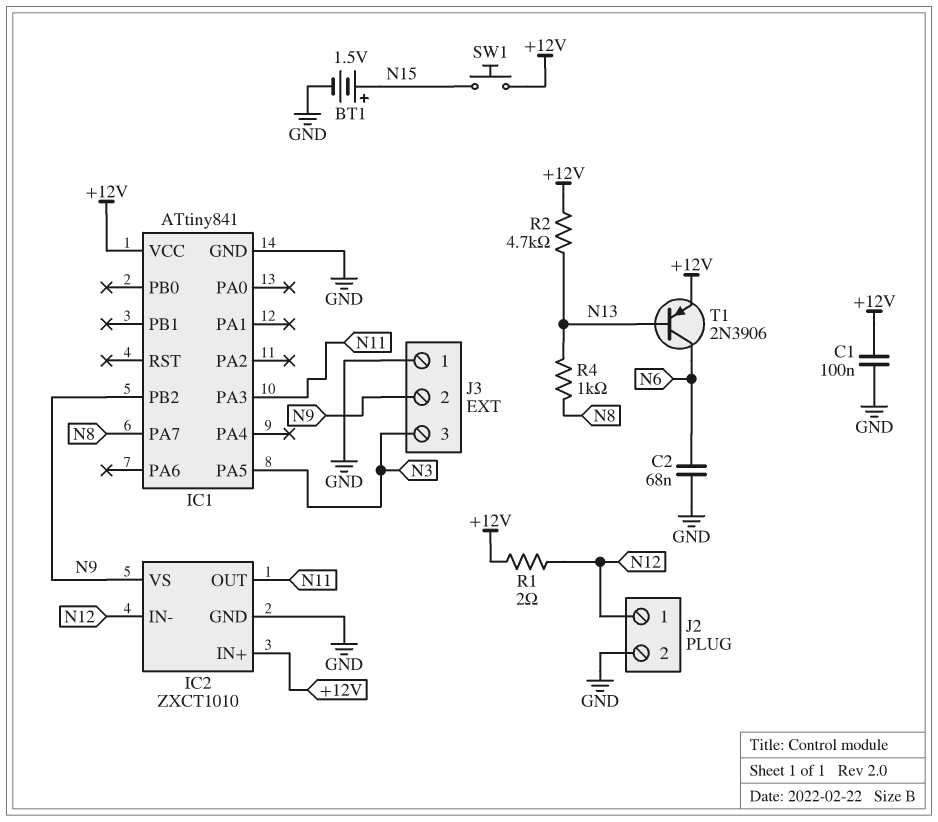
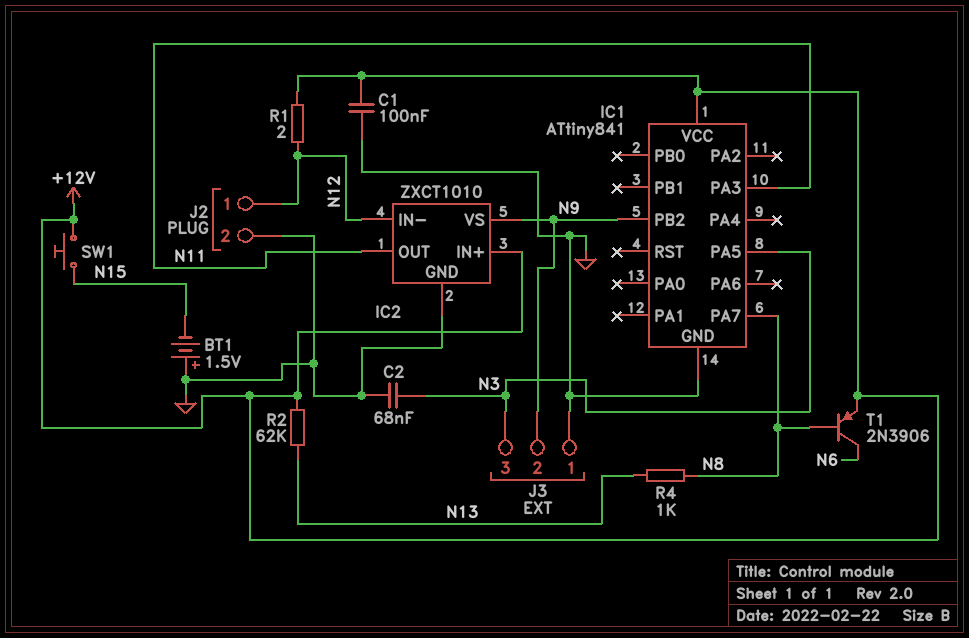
BT1: 1.5V (plus N15, minus GND) -> 1.5V (plus GND, minus N15)
C2: 68nF (GND, N6) -> 68nF (GND, N3)
R2: 4.7k (+12V, N13) -> 62k (+12V, N13)
T1: PNP 2N3906 (B N13, C N6, E +12V) -> PNP 2N3906 (B N8, C N6, E +12V)

